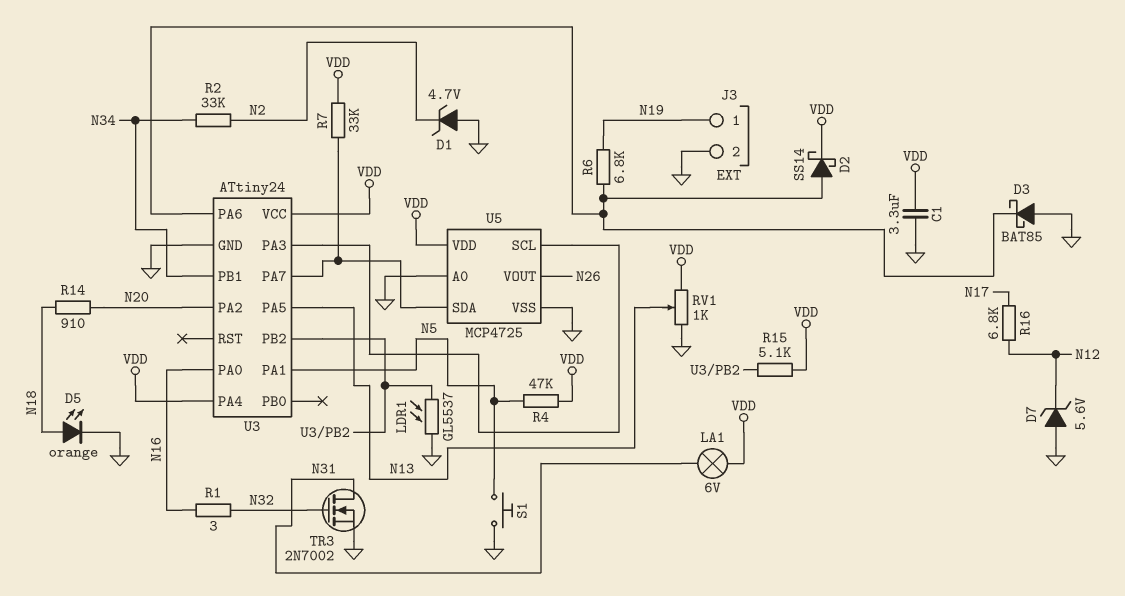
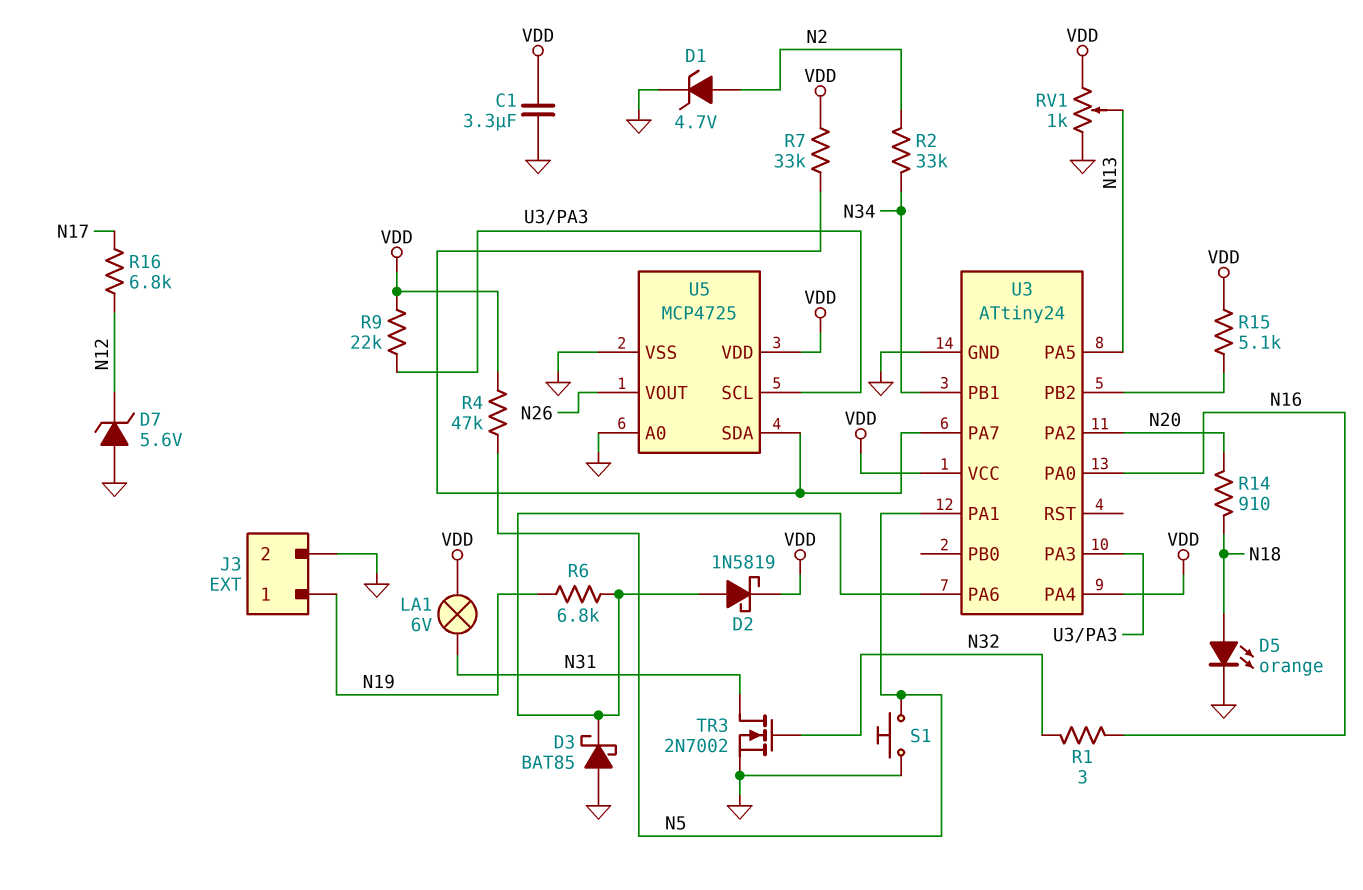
D1: zener 4.7V (A GND, K N2) -> zener 4.7V (A N2, K GND)
D2: schottky SS14 (A U3/PA6, K VDD) -> schottky 1N5819 (A U3/PA6, K VDD)
LDR1: GL5537 (GND, U3/PB2) -> none
R9: none -> 22k (U3/PA3, VDD)

